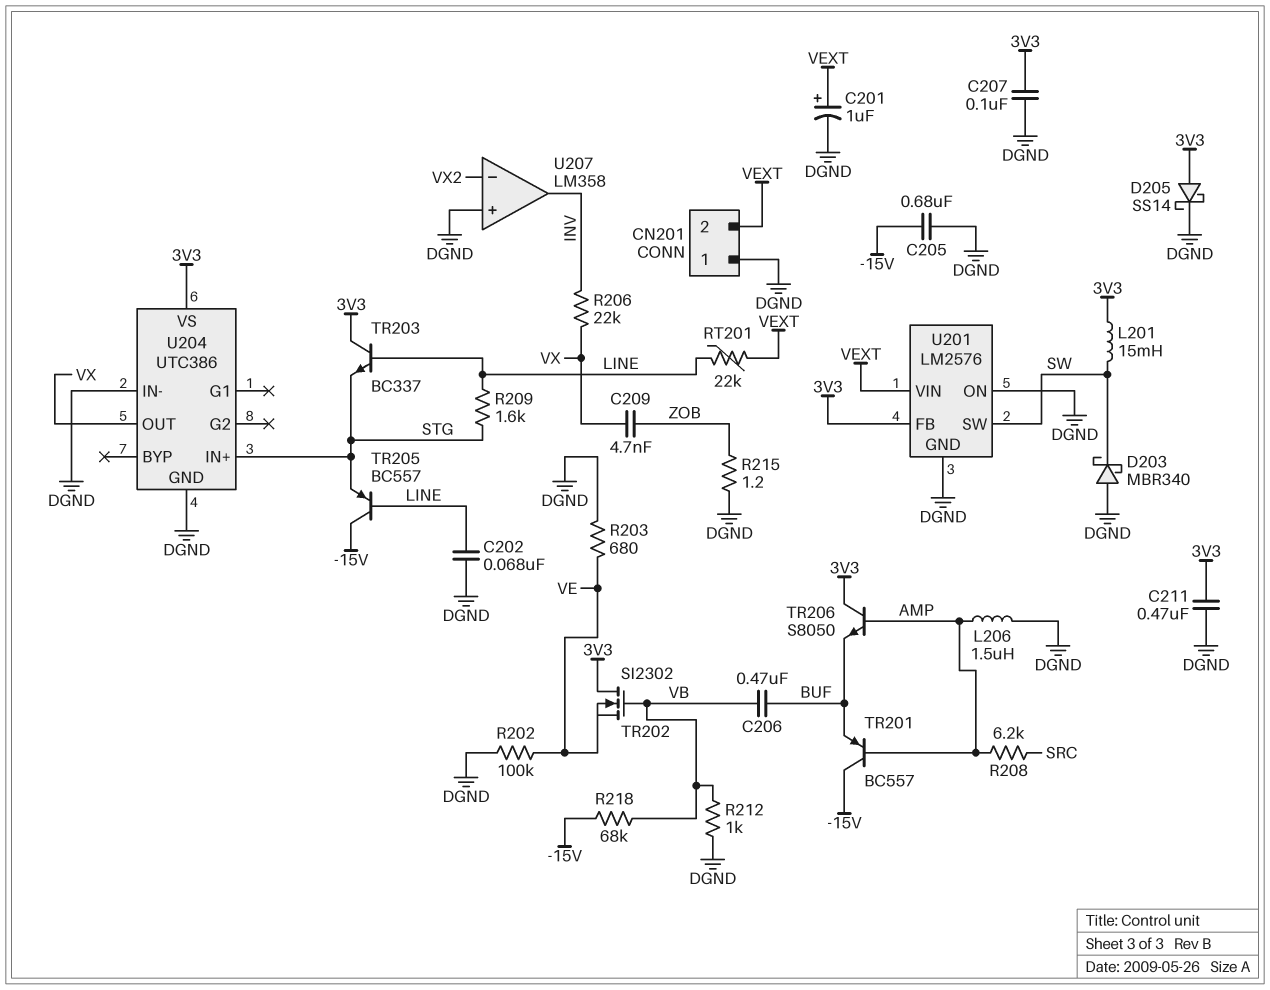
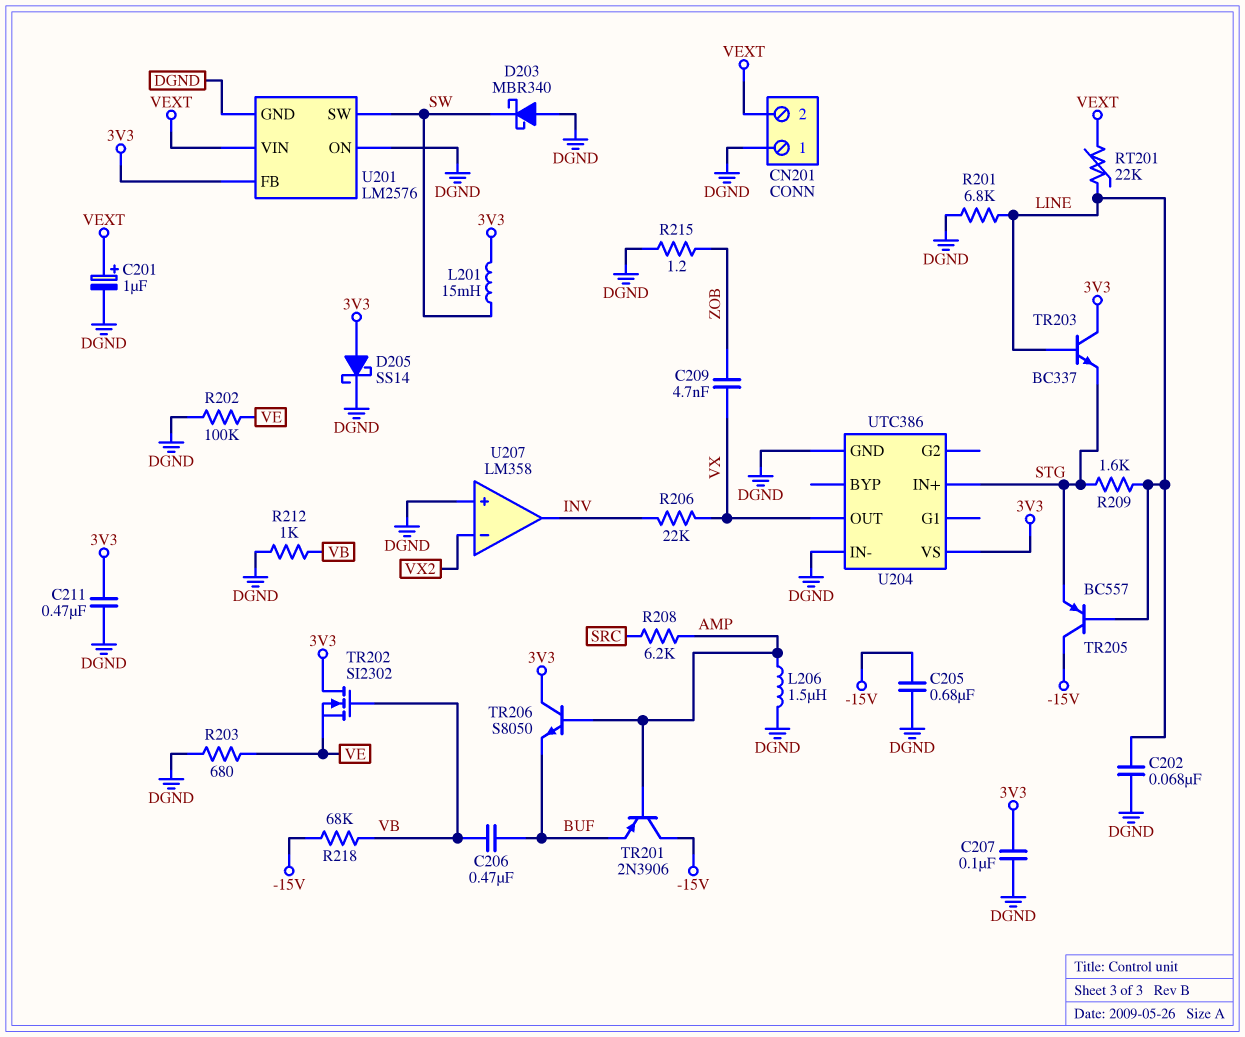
R201: none -> 6.8k (DGND, LINE)
TR201: PNP BC557 (B AMP, C -15V, E BUF) -> PNP 2N3906 (B AMP, C -15V, E BUF)

